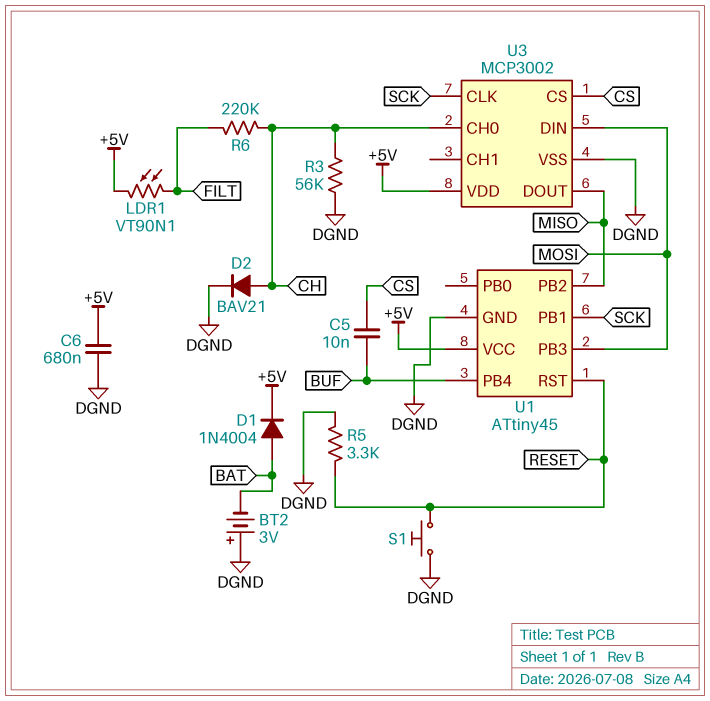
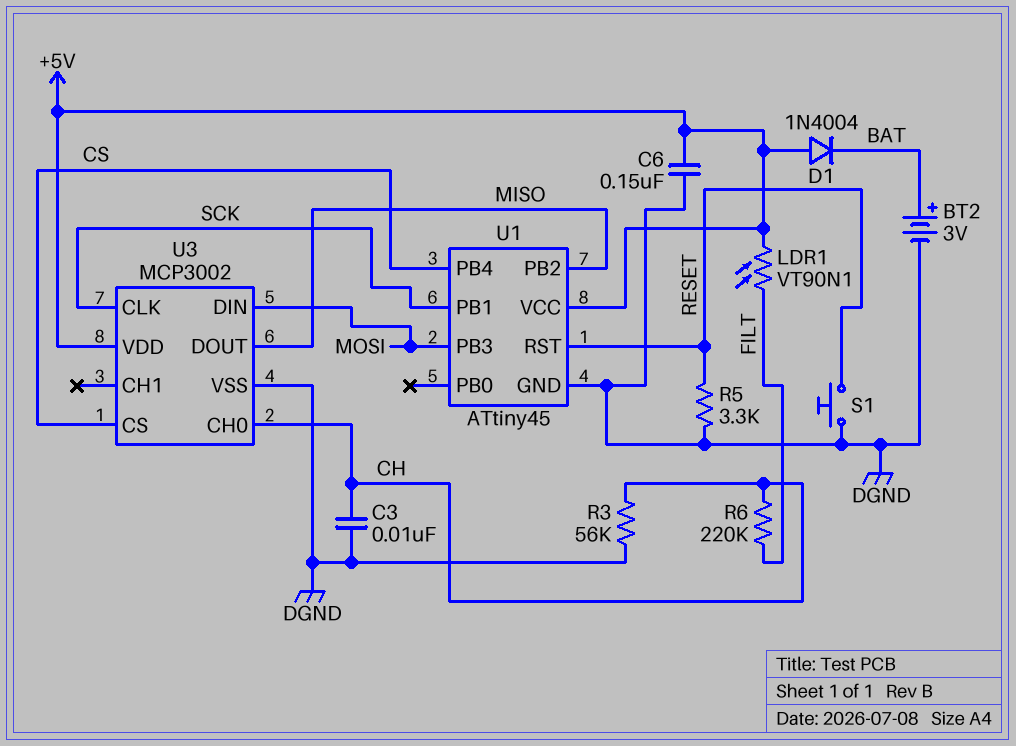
BT2: 3V (plus DGND, minus BAT) -> 3V (plus BAT, minus DGND)
C3: none -> 10nF (CH, DGND)
C5: 10nF (BUF, CS) -> none
C6: 680nF (+5V, DGND) -> 150nF (+5V, DGND)
D1: diode 1N4004 (A BAT, K +5V) -> diode 1N4004 (A +5V, K BAT)
D2: diode BAV21 (A CH, K DGND) -> none
U1 pin PB4: BUF -> CS

